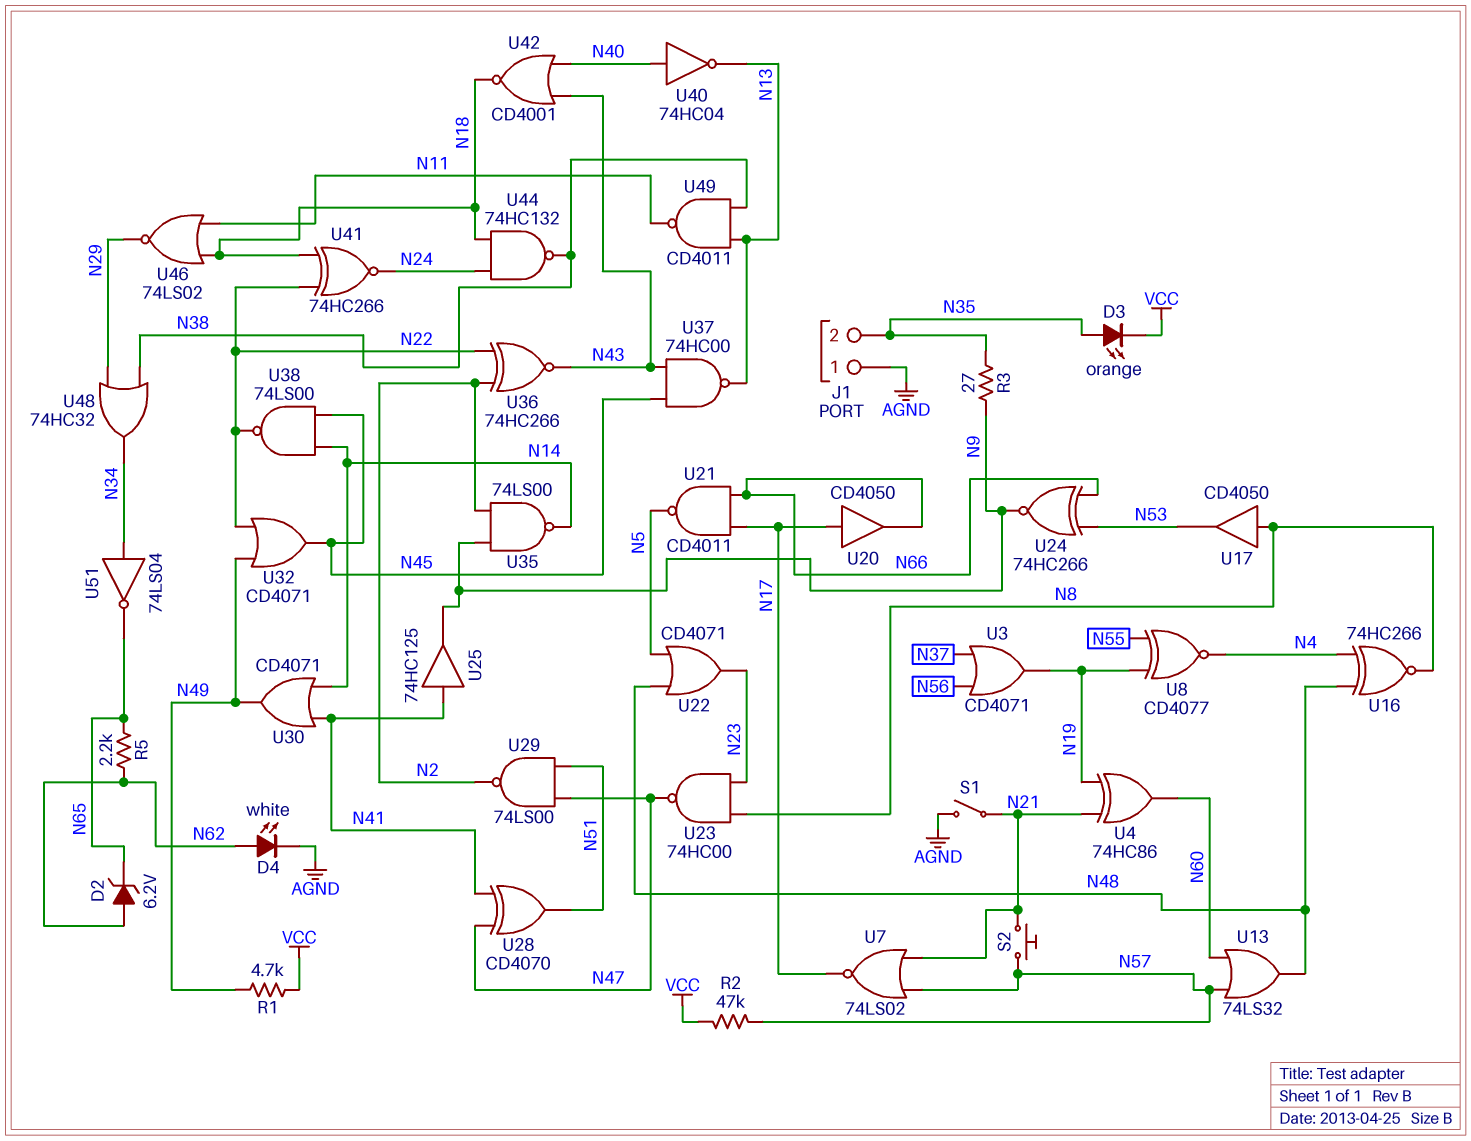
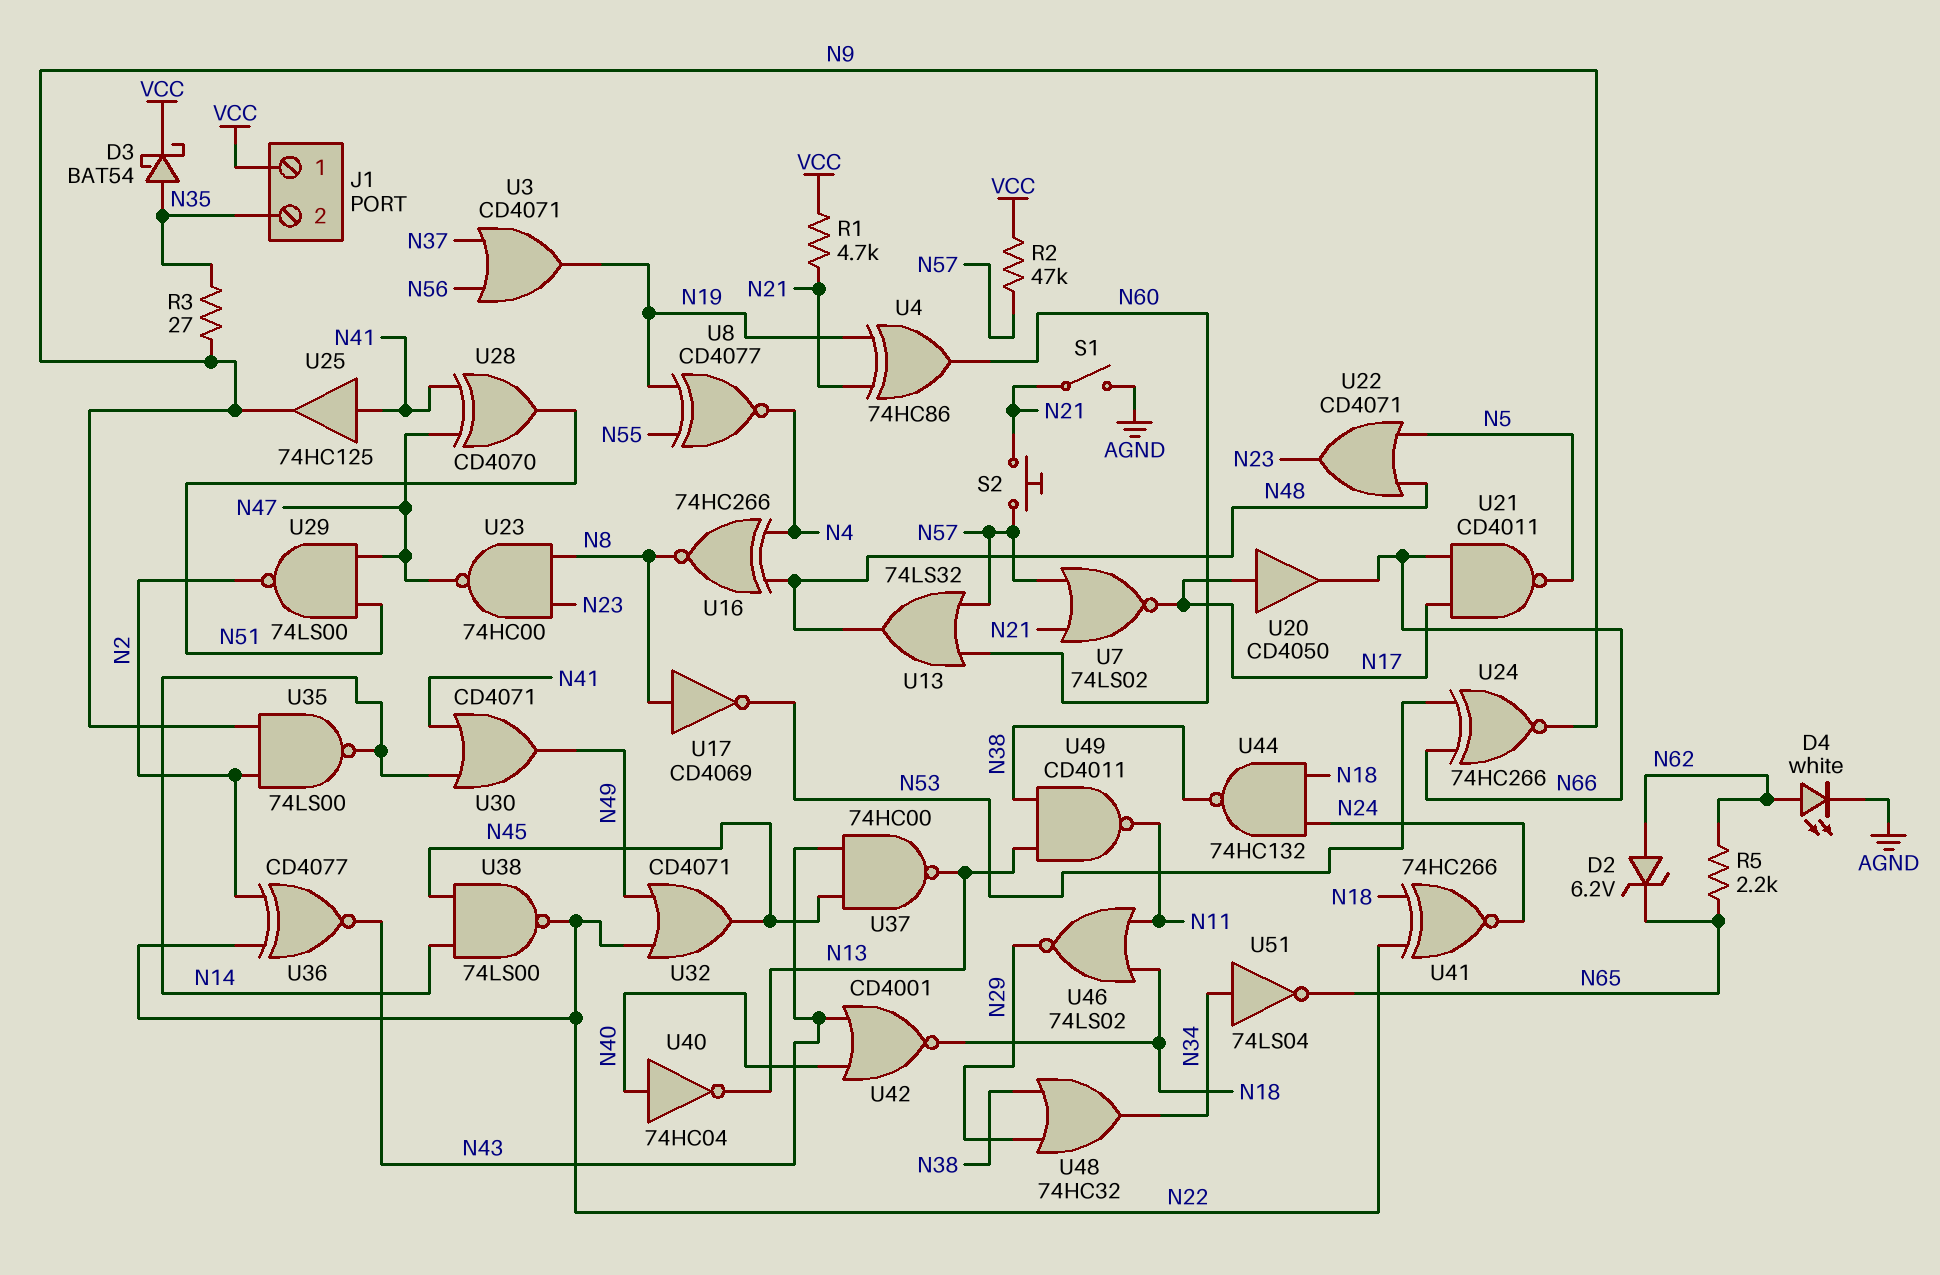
D3: LED orange (A N35, K VCC) -> schottky BAT54 (A N35, K VCC)
J1 pin 1: AGND -> VCC
R1: 4.7k (N49, VCC) -> 4.7k (N21, VCC)
U17: buffer CD4050 (in N8, out N53) -> NOT CD4069 (in N8, out N53)
U36: XNOR 74HC266 (in N2, in N22, out N43) -> XNOR CD4077 (in N2, in N22, out N43)

